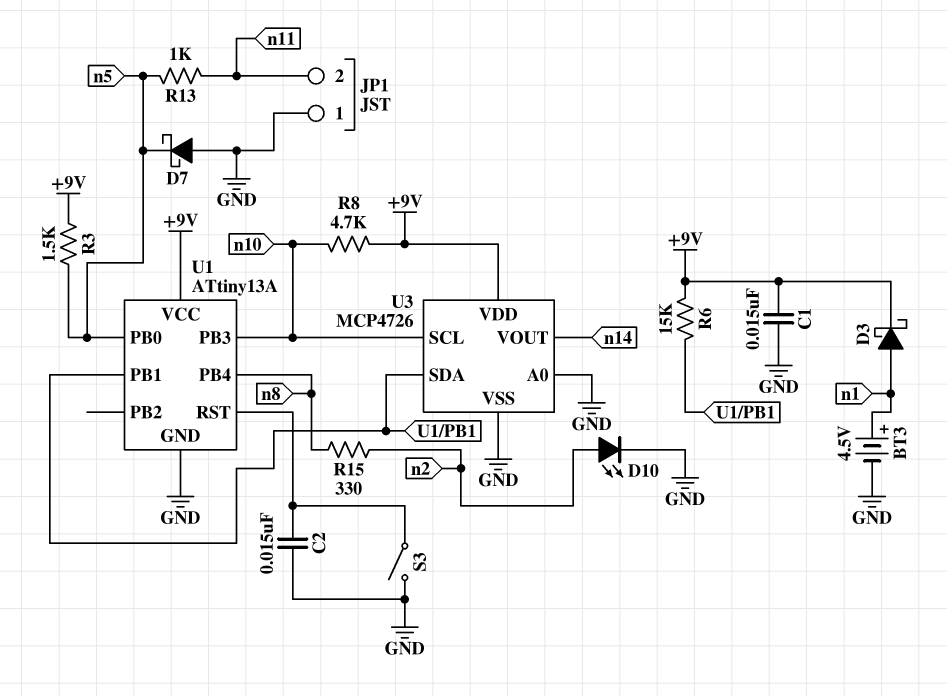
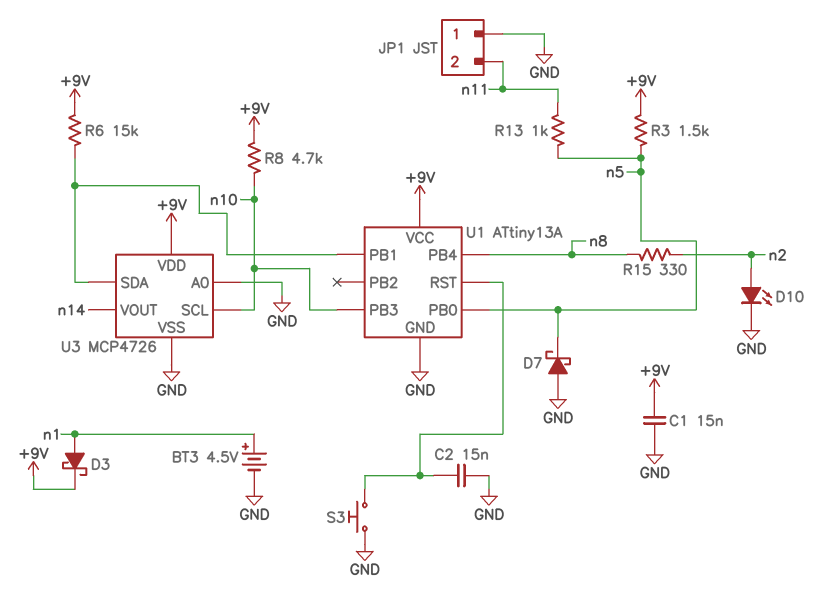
S3: switch (GND, U1/RST) -> button (GND, U1/RST)

